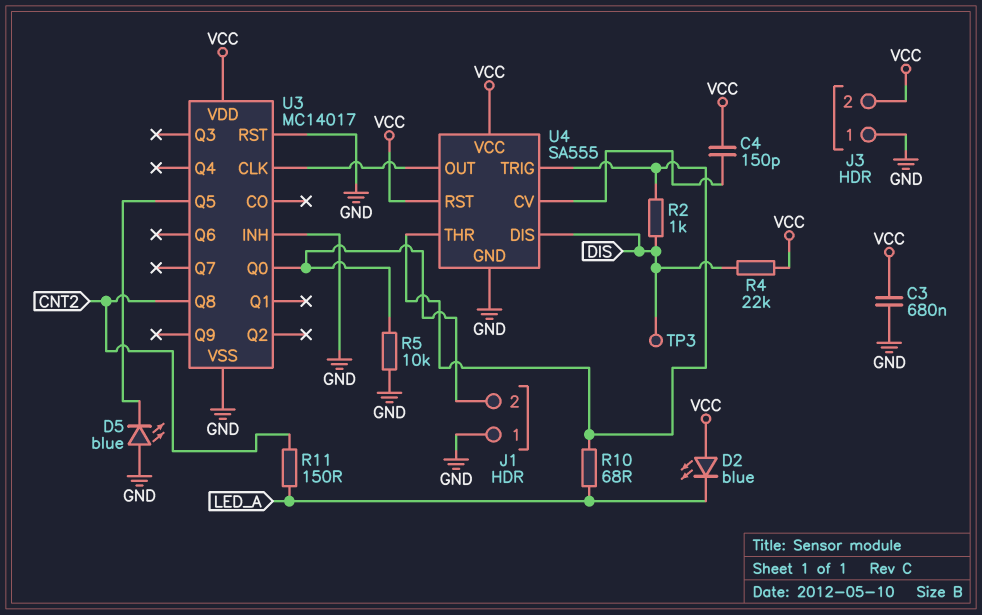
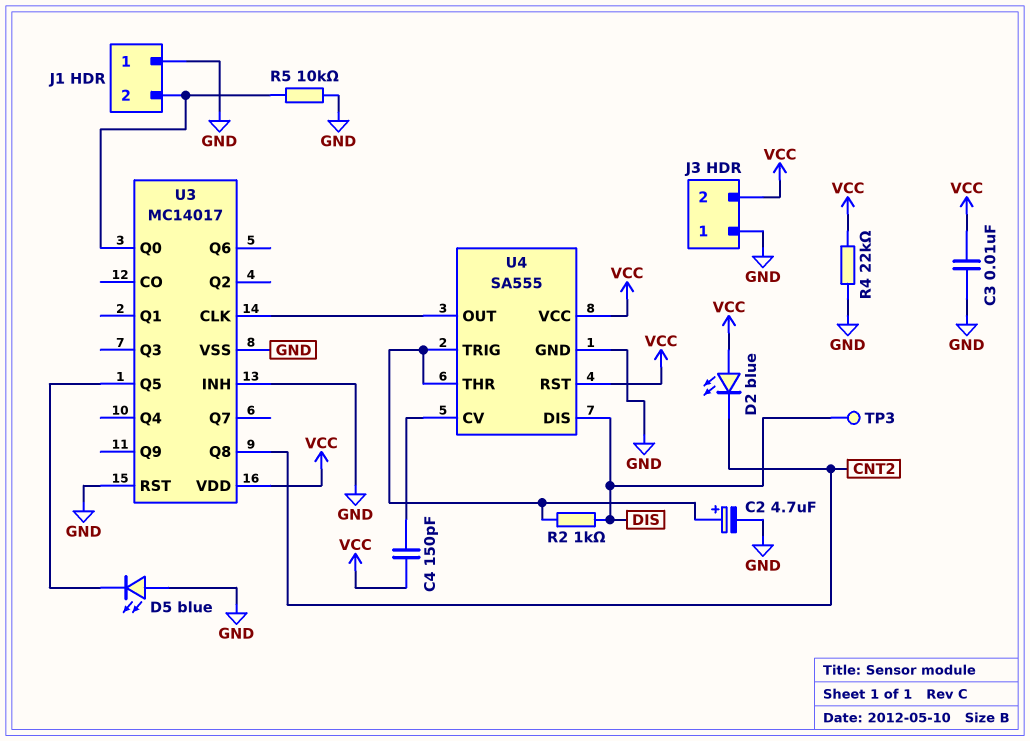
C2: none -> 4.7uF (plus U4/THR, minus GND)
C3: 680nF (GND, VCC) -> 10nF (GND, VCC)
D2: LED blue (A VCC, K LED_A) -> LED blue (A VCC, K CNT2)
R4: 22k (DIS, VCC) -> 22k (GND, VCC)
R10: 68 (LED_A, U4/THR) -> none
R11: 150 (CNT2, LED_A) -> none

